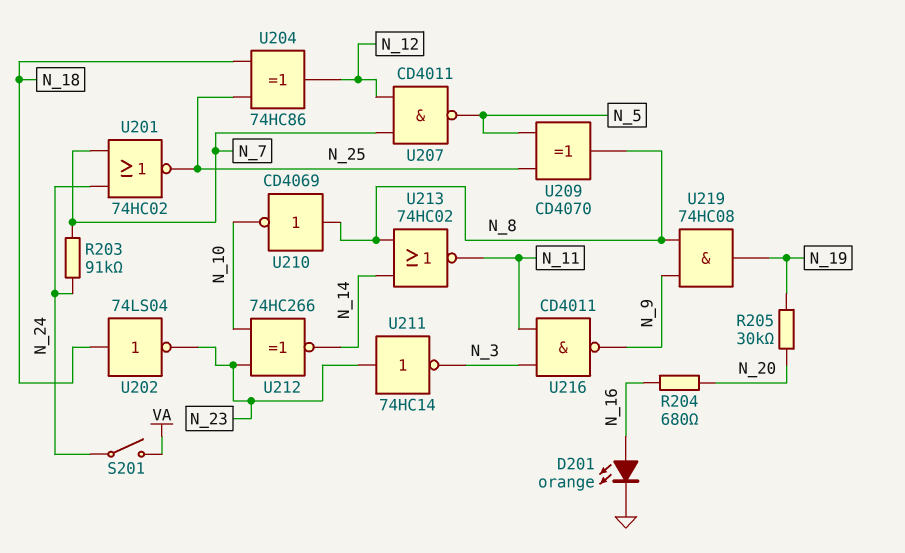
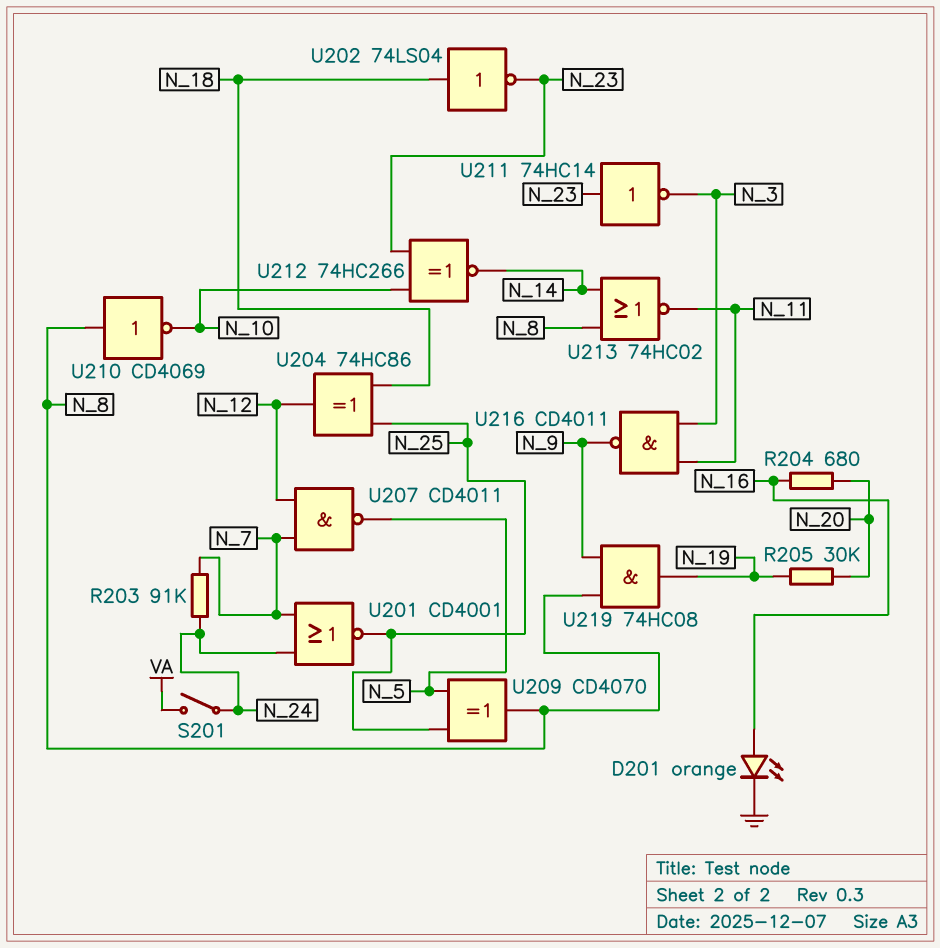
U201: NOR 74HC02 (in N_7, in N_24, out N_25) -> NOR CD4001 (in N_7, in N_24, out N_25)

